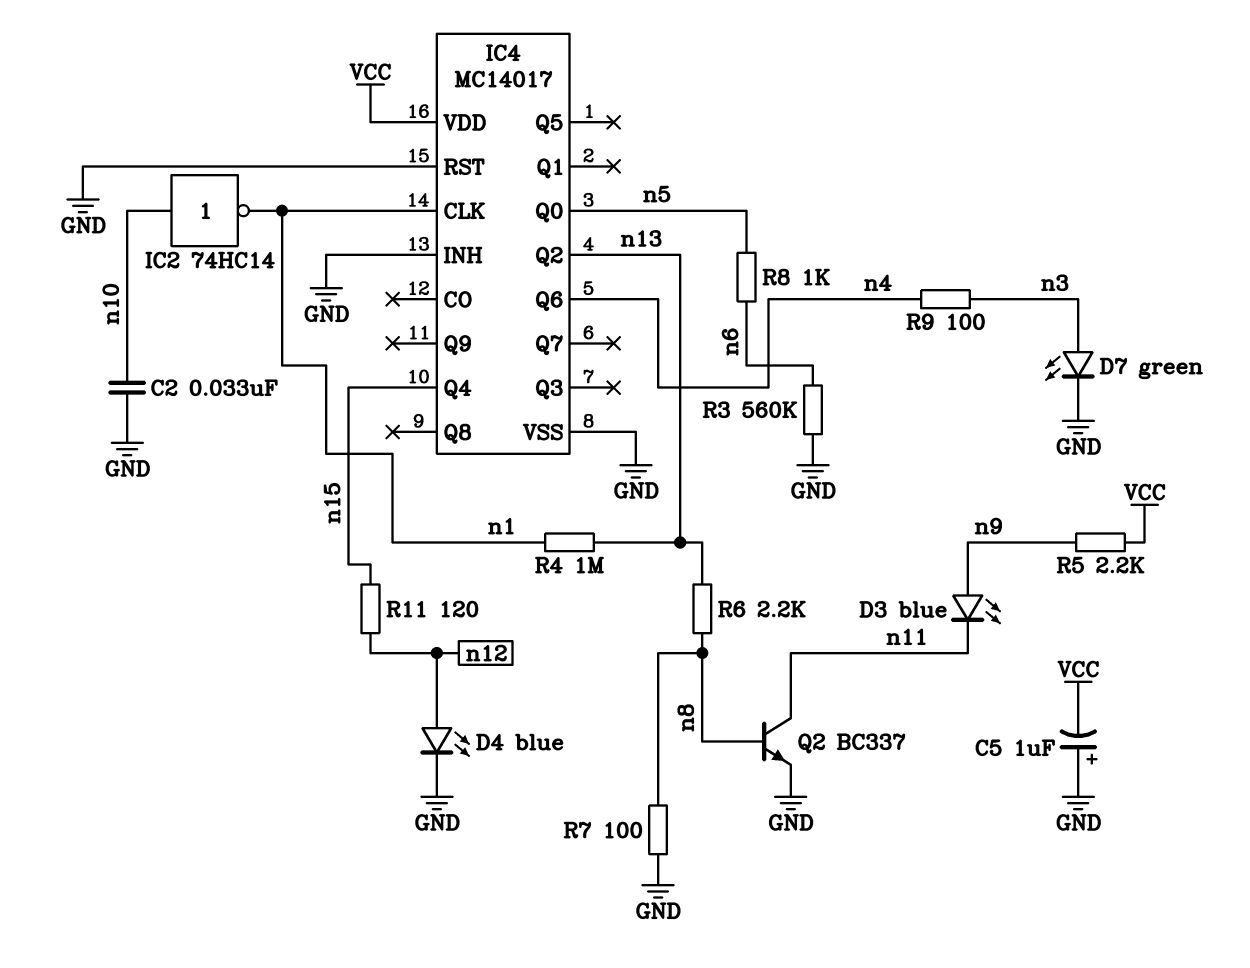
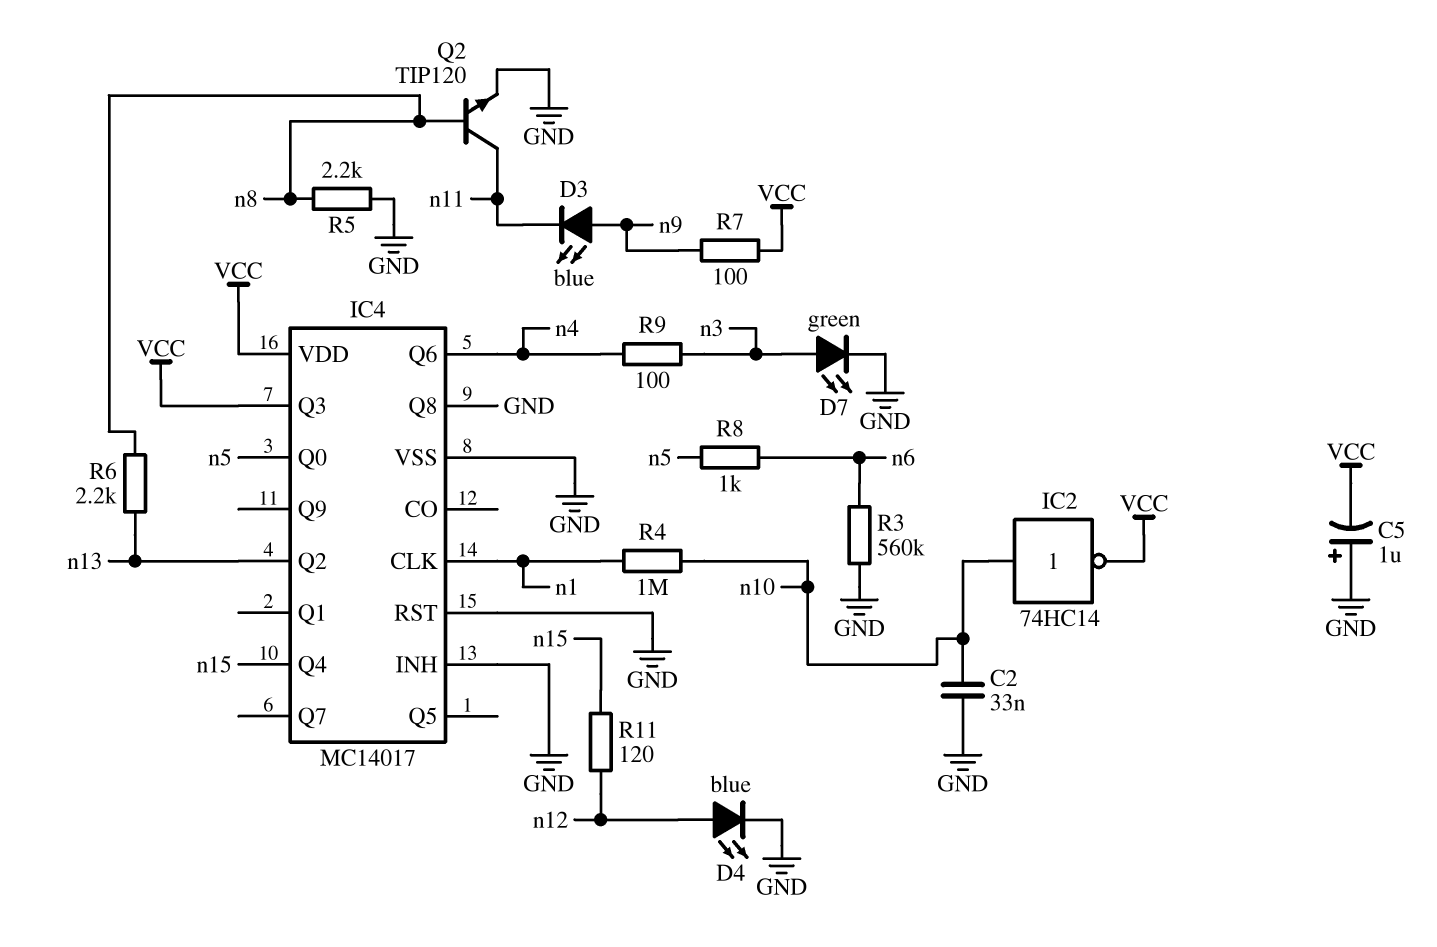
IC2: NOT 74HC14 (in n10, out n1) -> NOT 74HC14 (in n10, out VCC)
IC4 pin Q3: none -> VCC
IC4 pin Q8: none -> GND
Q2: NPN BC337 (B n8, C n11, E GND) -> NPN TIP120 (B n8, C n11, E GND)
R4: 1M (n1, n13) -> 1M (n1, n10)
R5: 2.2k (VCC, n9) -> 2.2k (GND, n8)
R7: 100 (GND, n8) -> 100 (VCC, n9)

